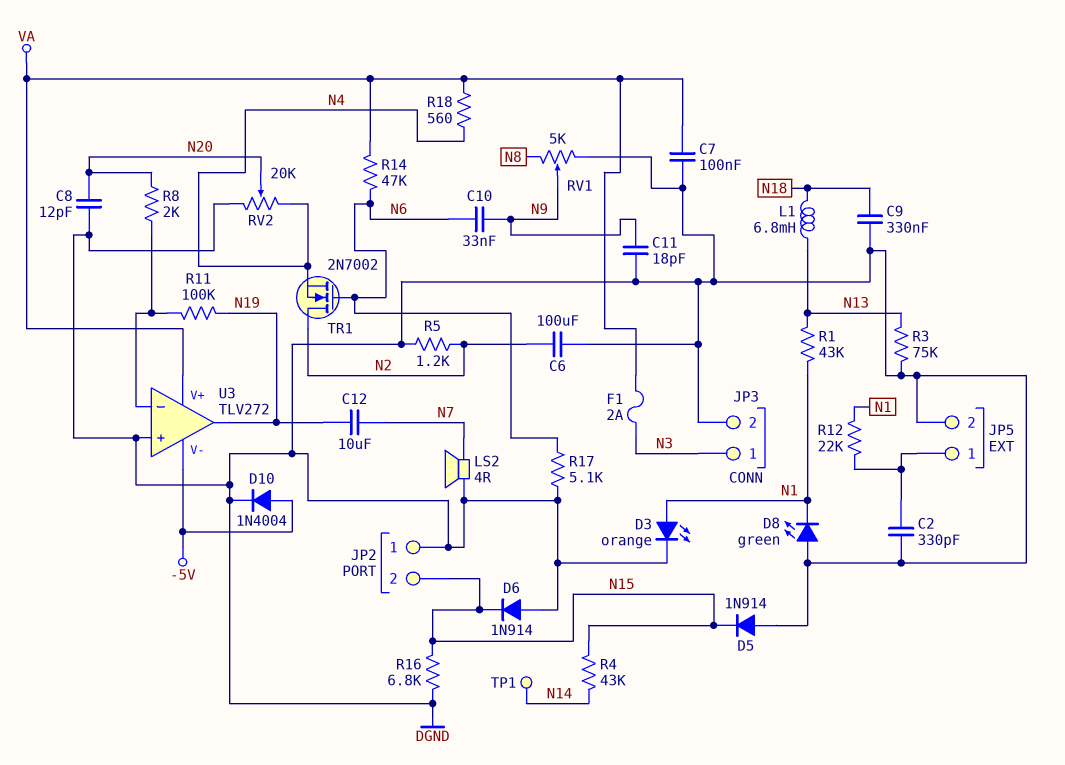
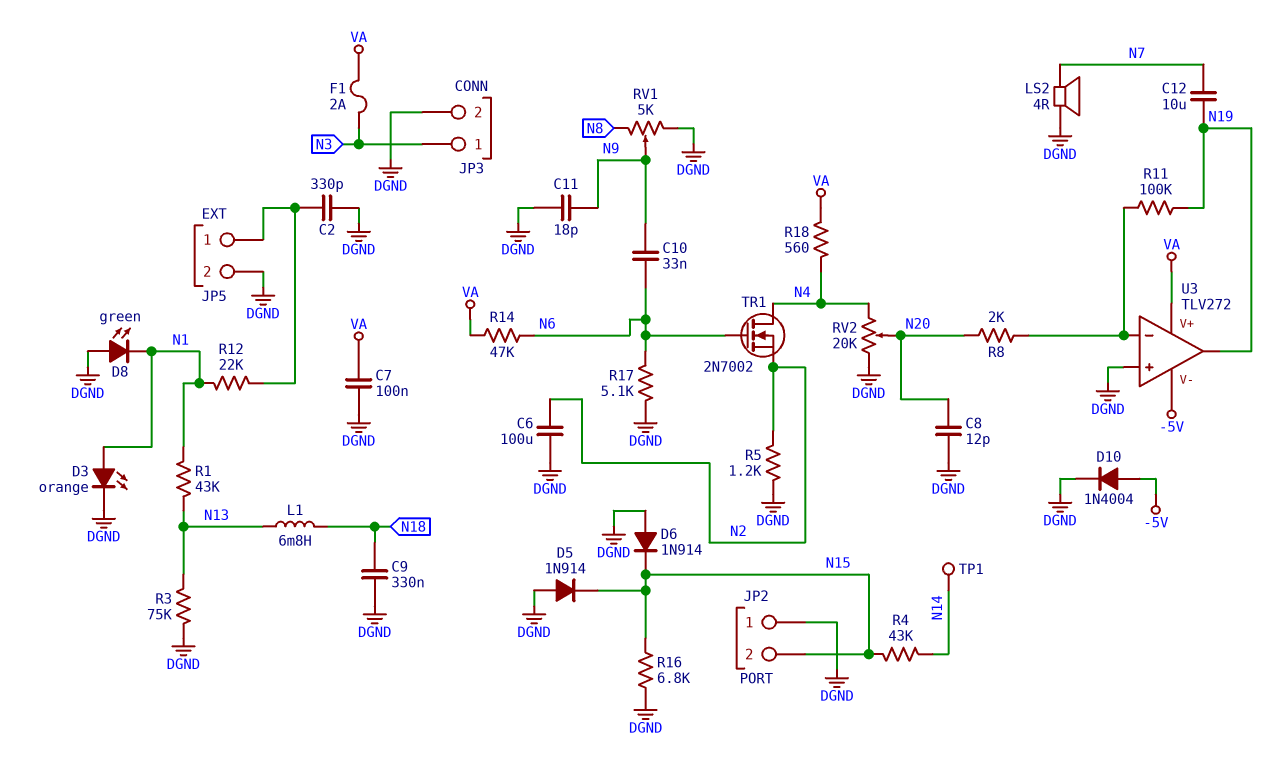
TR1: NMOS 2N7002 (G N6, D N2, S N4) -> NMOS 2N7002 (G N6, D N4, S N2)

